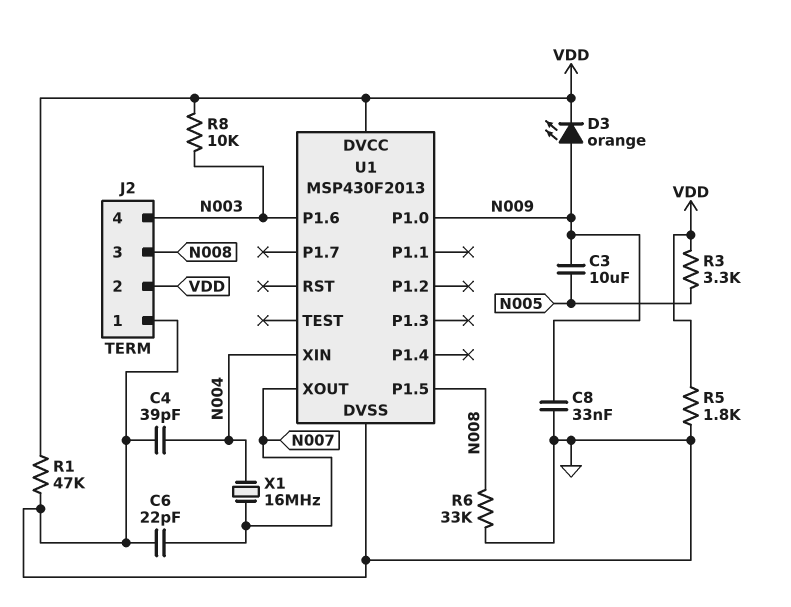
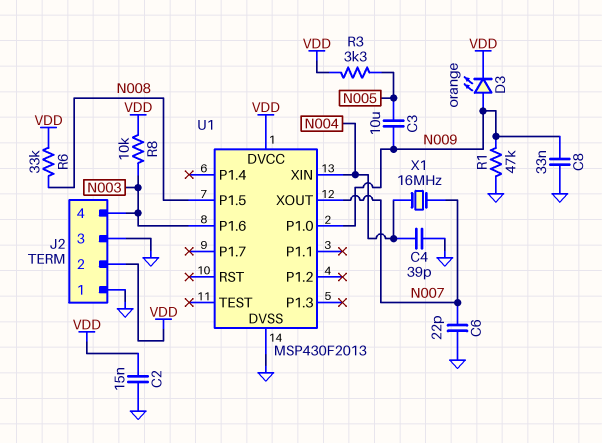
C2: none -> 15nF (GND, VDD)
J2 pin 3: N008 -> GND
R1: 47k (GND, VDD) -> 47k (GND, N009)
R5: 1.8k (GND, VDD) -> none
R6: 33k (GND, N008) -> 33k (N008, VDD)

